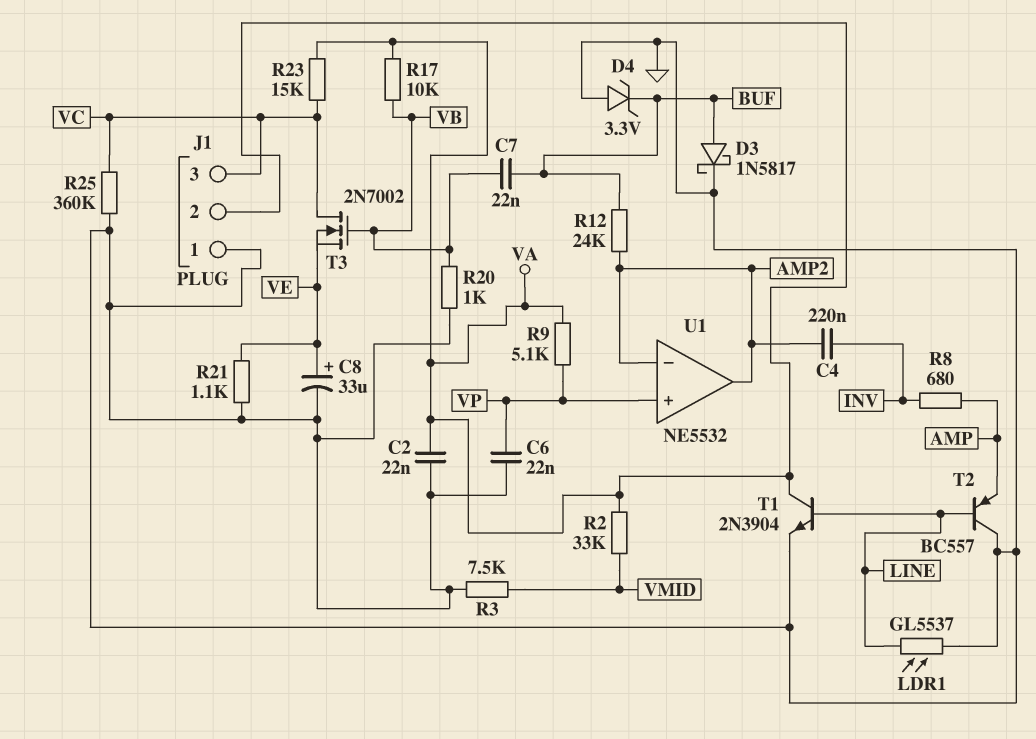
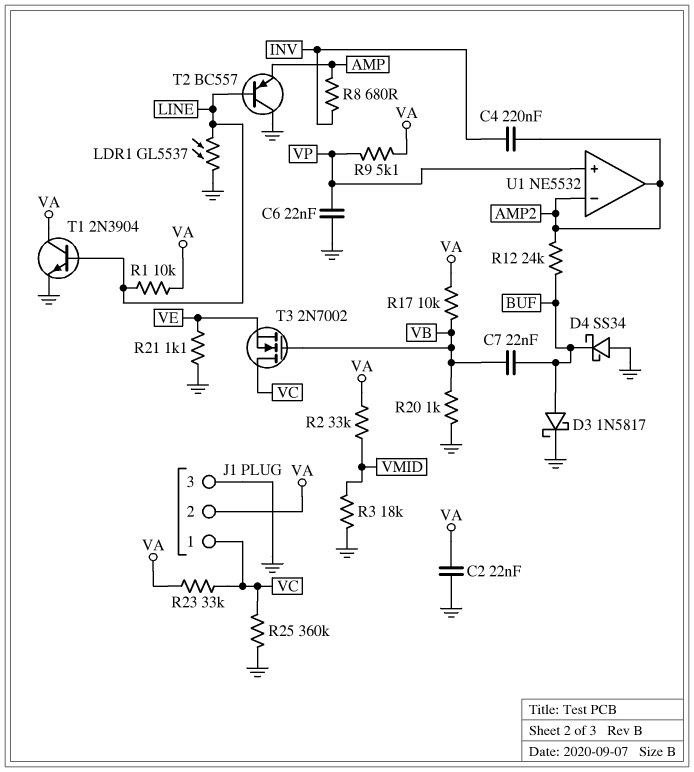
C8: 33uF (plus VE, minus GND) -> none
D4: zener 3.3V (A GND, K BUF) -> schottky SS34 (A GND, K BUF)
J1 pin 1: GND -> VC
J1 pin 3: VC -> GND
R1: none -> 10k (LINE, VA)
R3: 7.5k (GND, VMID) -> 18k (GND, VMID)
R23: 15k (VA, VC) -> 33k (VA, VC)

